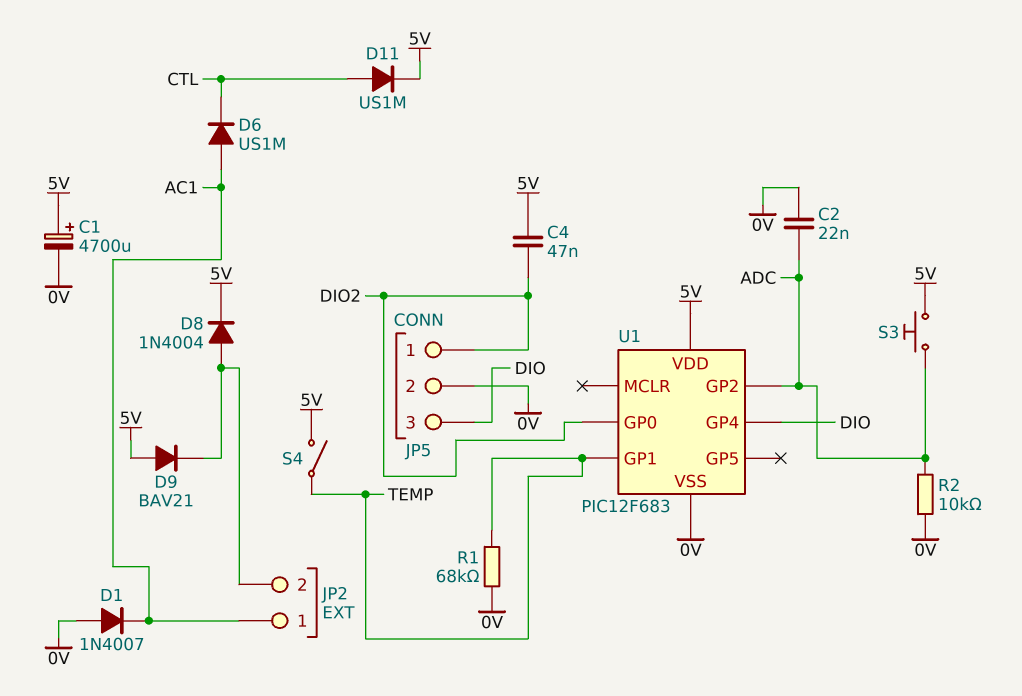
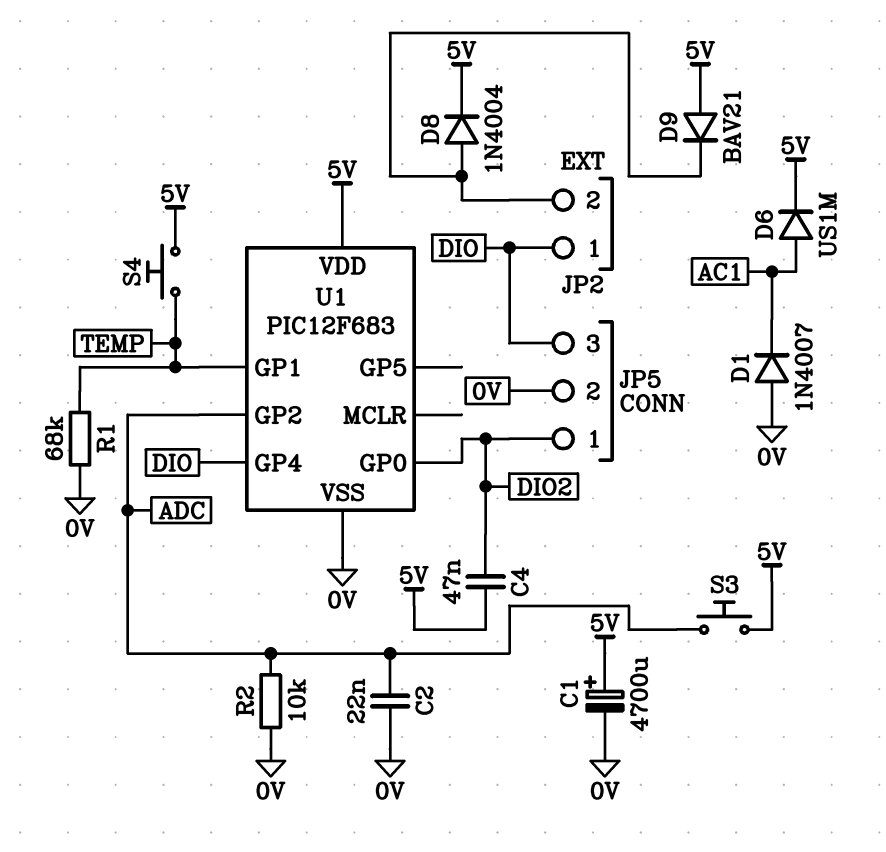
D6: diode US1M (A AC1, K CTL) -> diode US1M (A AC1, K 5V)
D11: diode US1M (A CTL, K 5V) -> none
JP2 pin 1: AC1 -> DIO
S4: switch (5V, TEMP) -> button (5V, TEMP)

